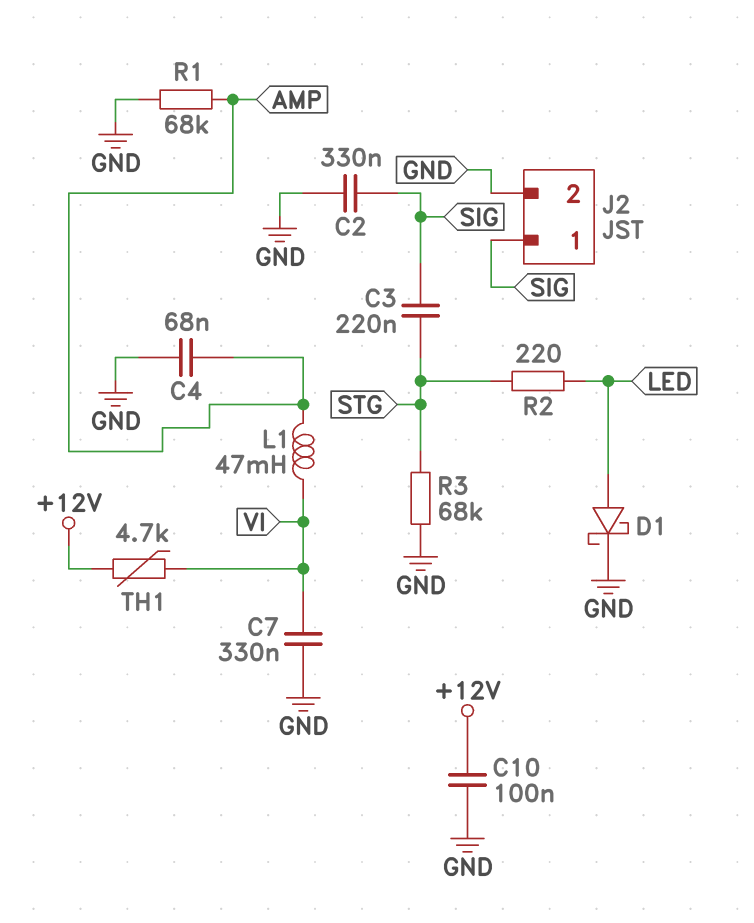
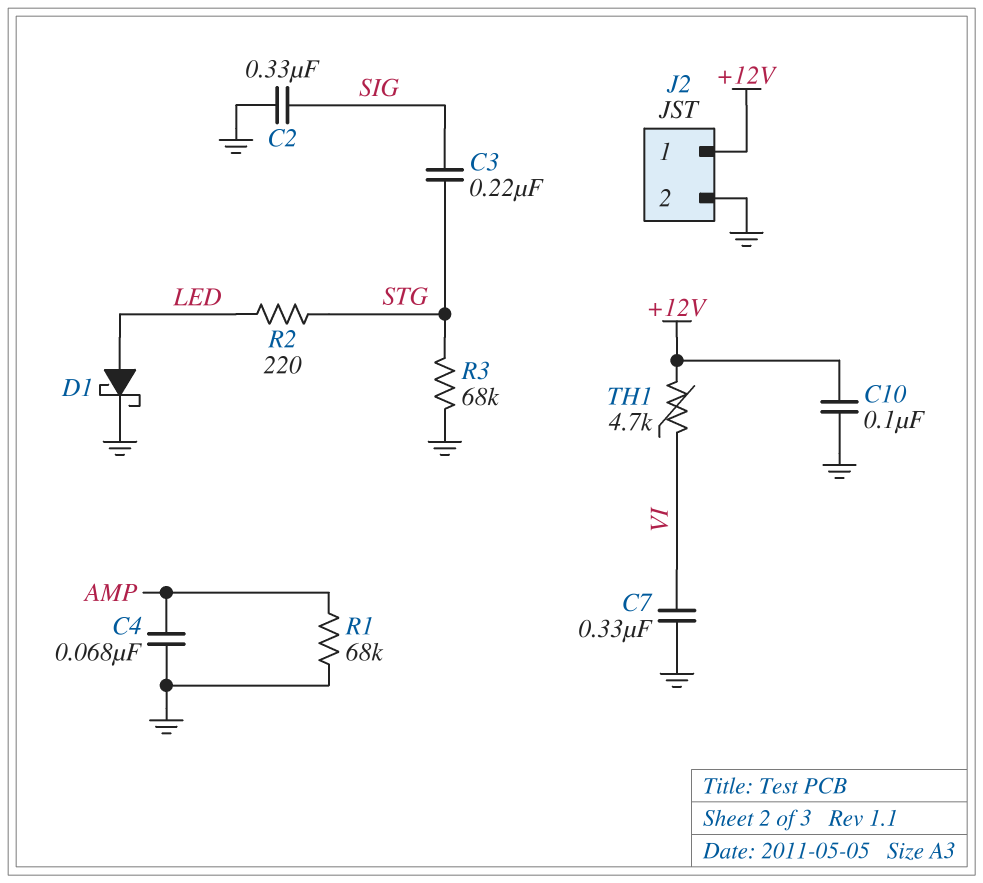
J2 pin 1: SIG -> +12V
L1: 47mH (AMP, VI) -> none

